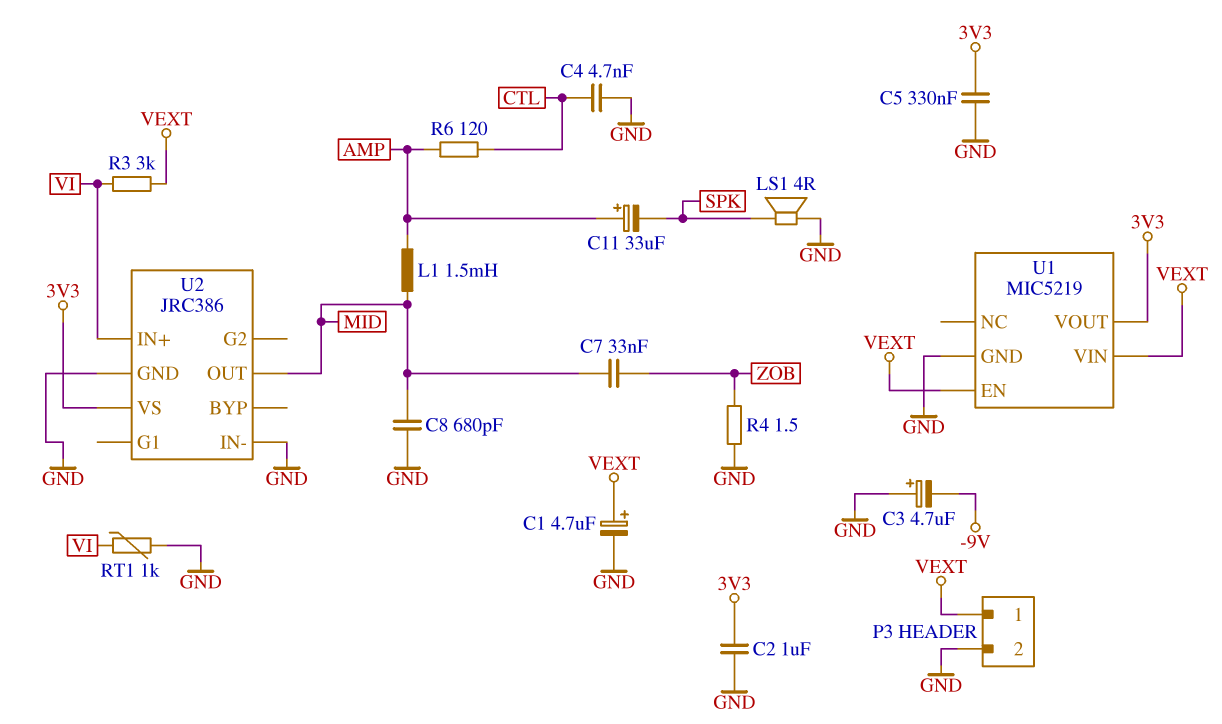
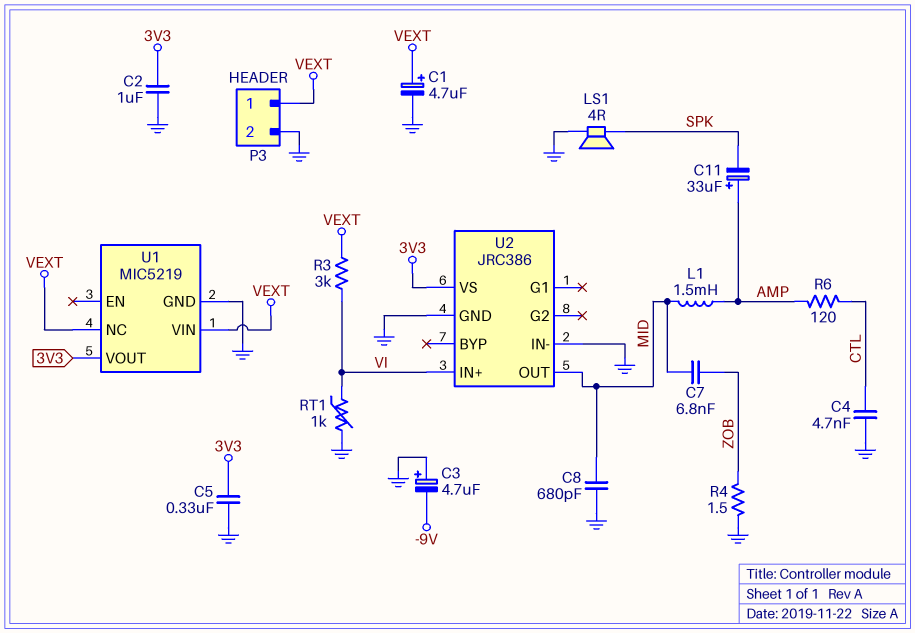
C7: 33nF (MID, ZOB) -> 6.8nF (MID, ZOB)
U1 pin EN: VEXT -> none
U1 pin NC: none -> VEXT

